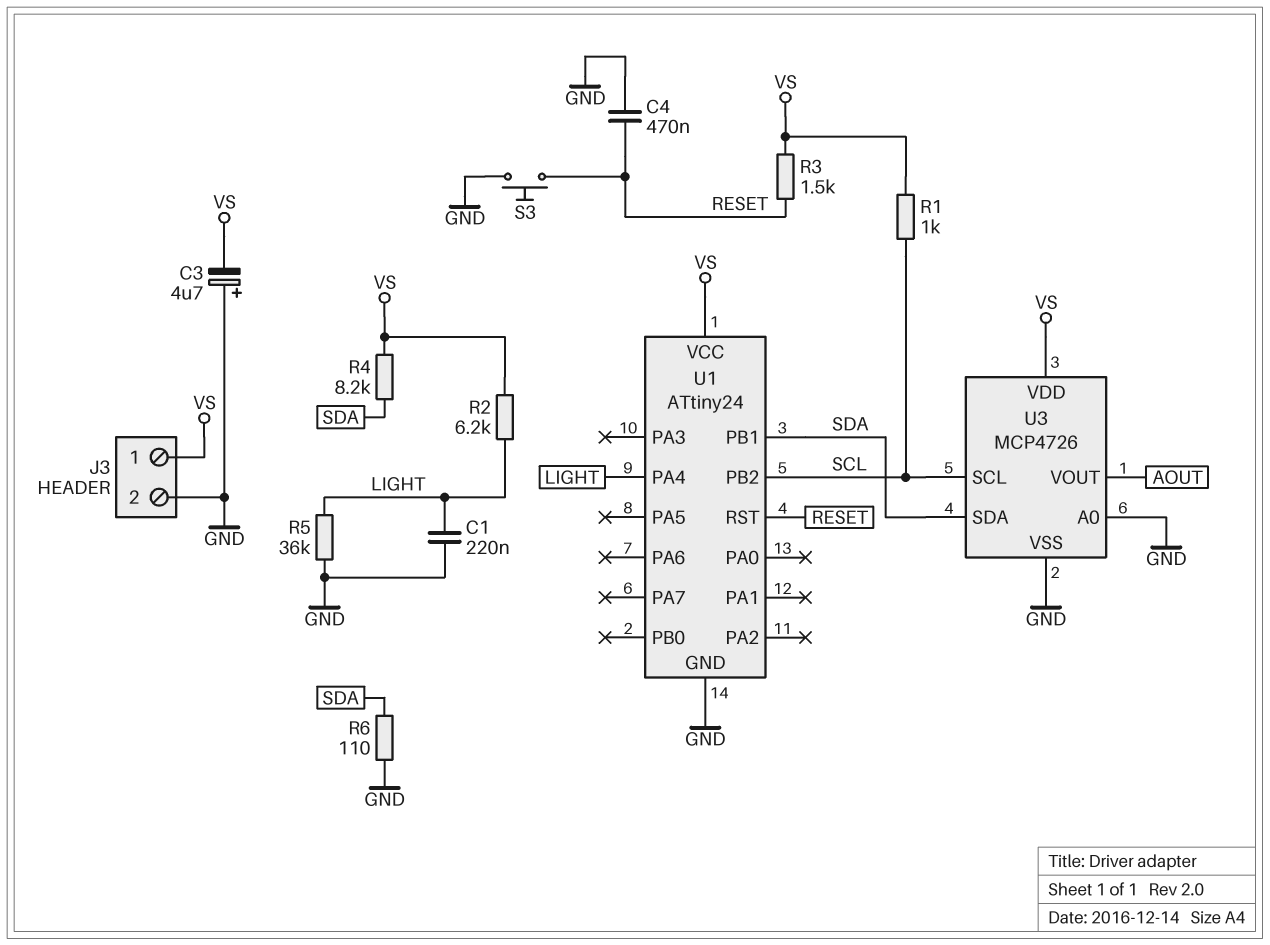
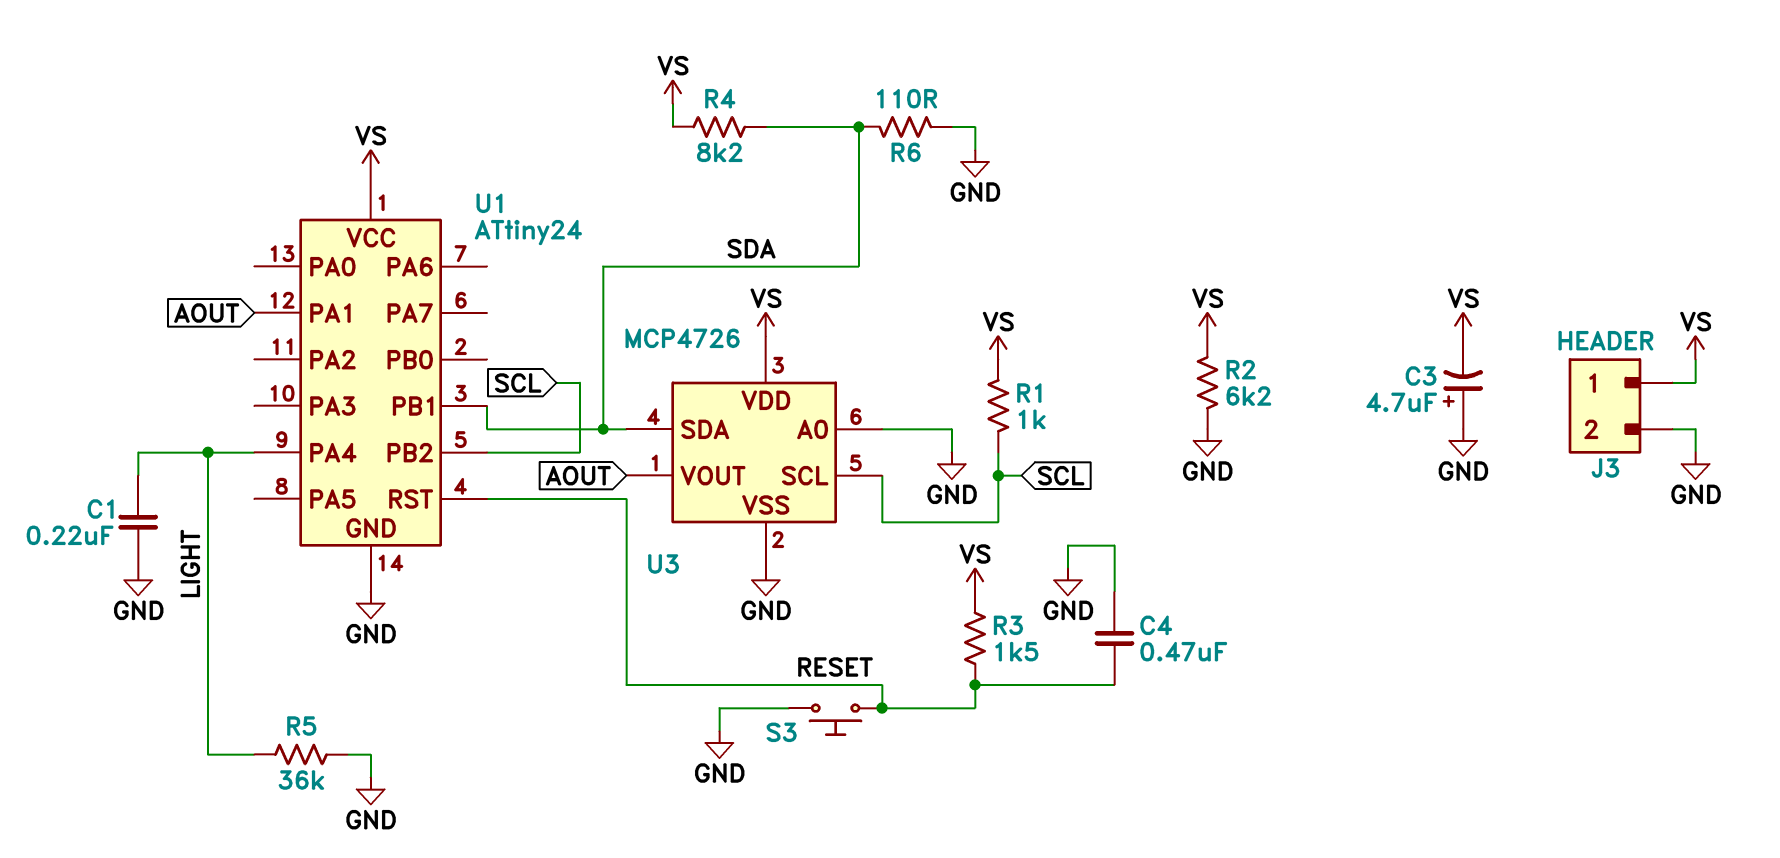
R2: 6.2k (LIGHT, VS) -> 6.2k (GND, VS)
U1 pin PA1: none -> AOUT

